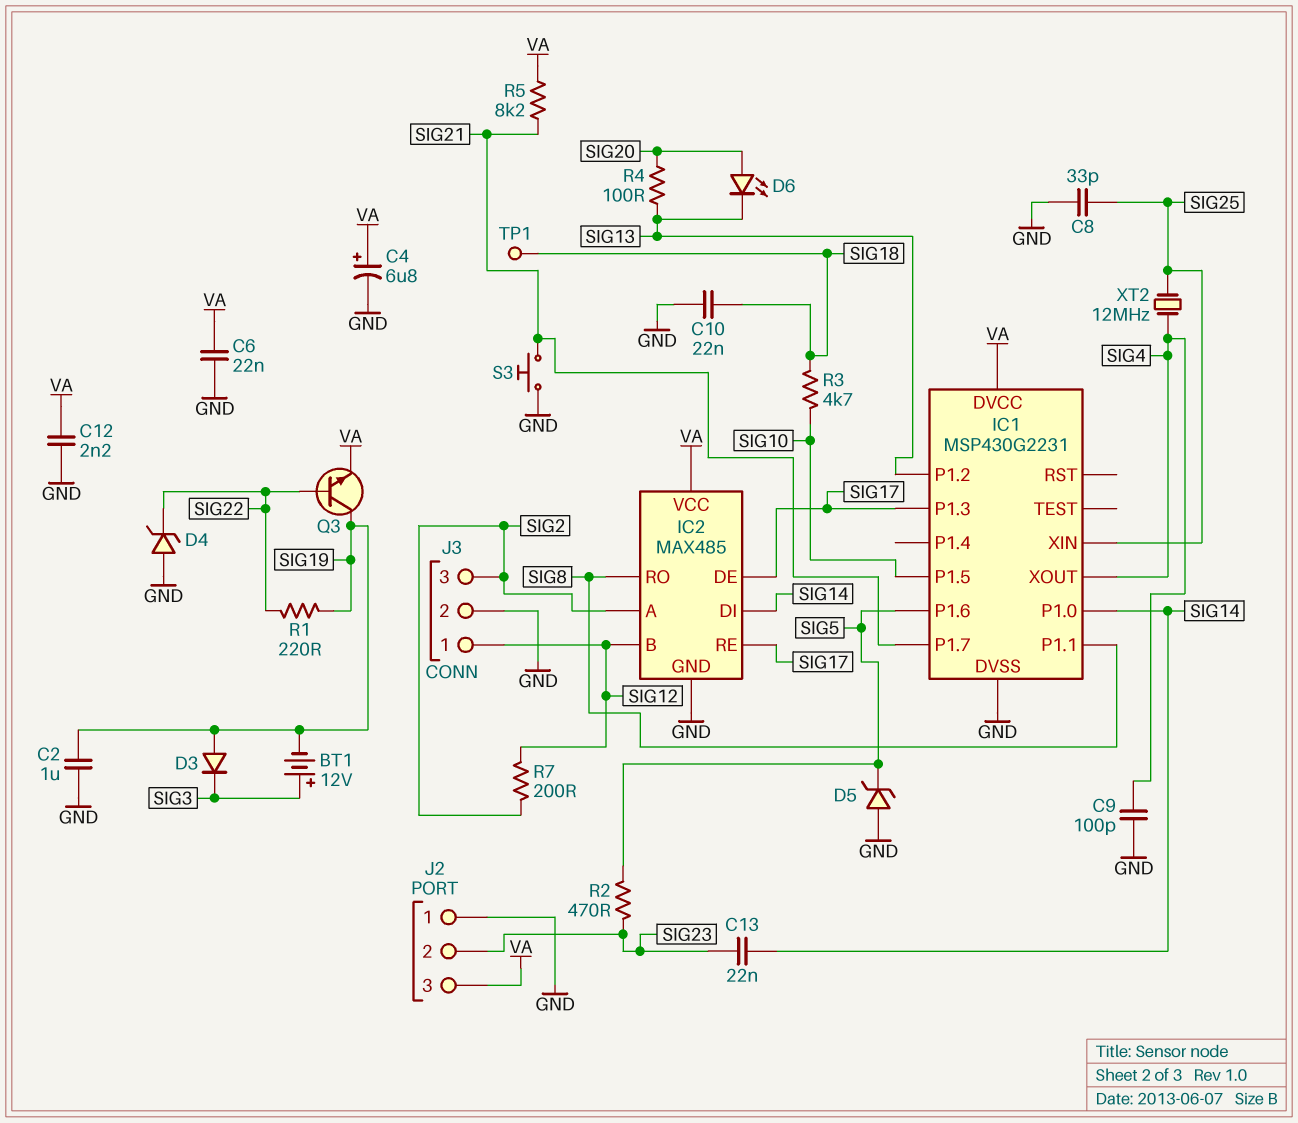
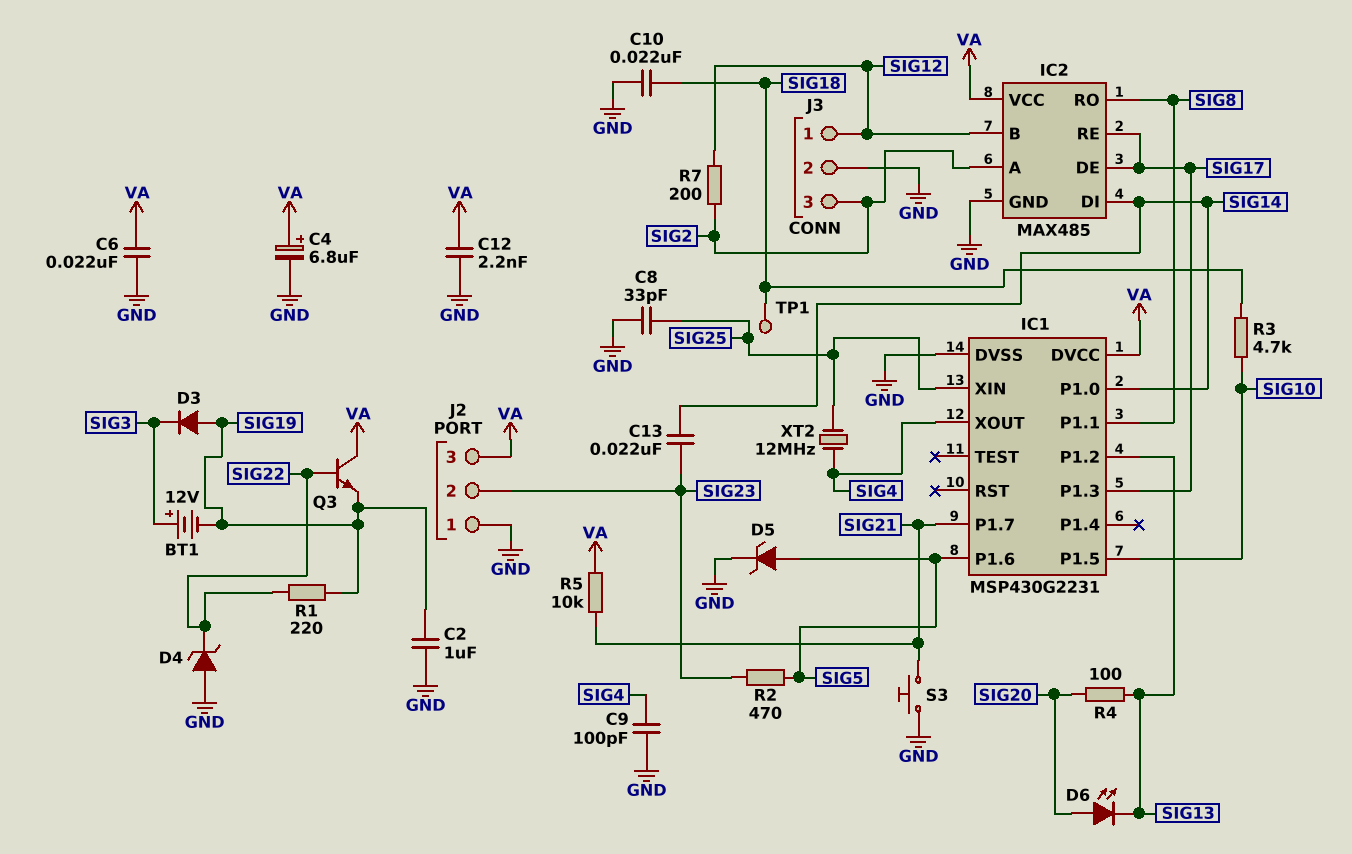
D5: zener (A GND, K SIG5) -> zener (A SIG5, K GND)
Q3: NPN (B SIG22, C SIG19, E VA) -> NPN (B SIG22, C VA, E SIG19)
R5: 8.2k (SIG21, VA) -> 10k (SIG21, VA)

